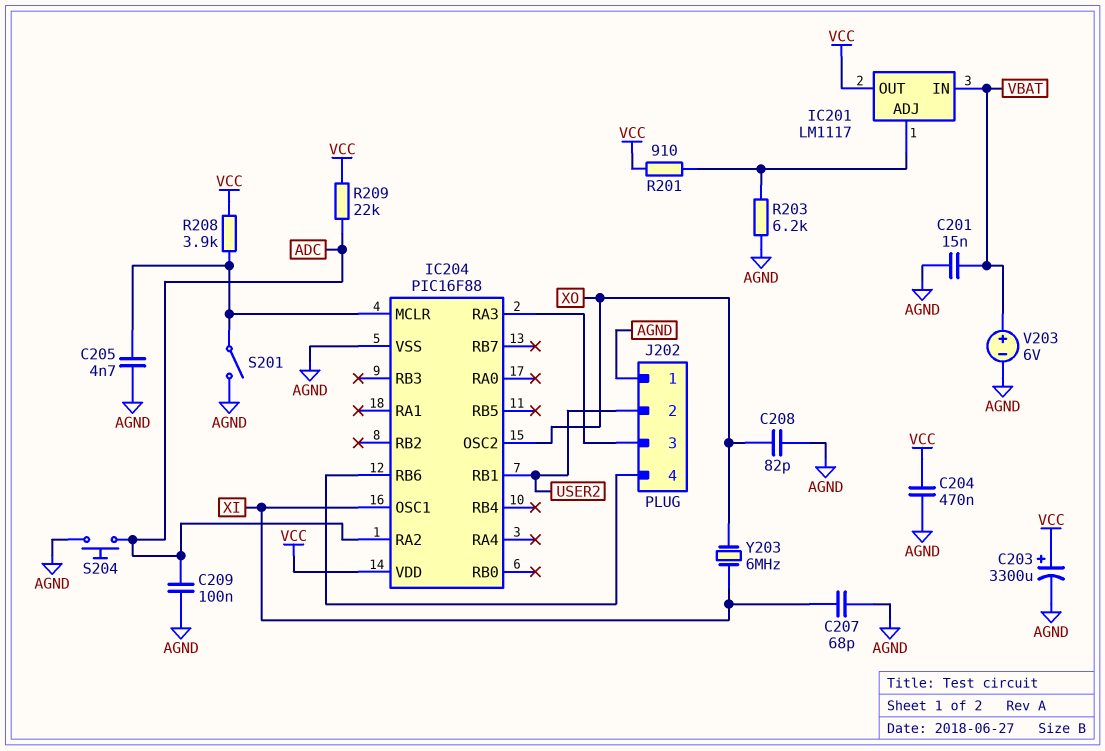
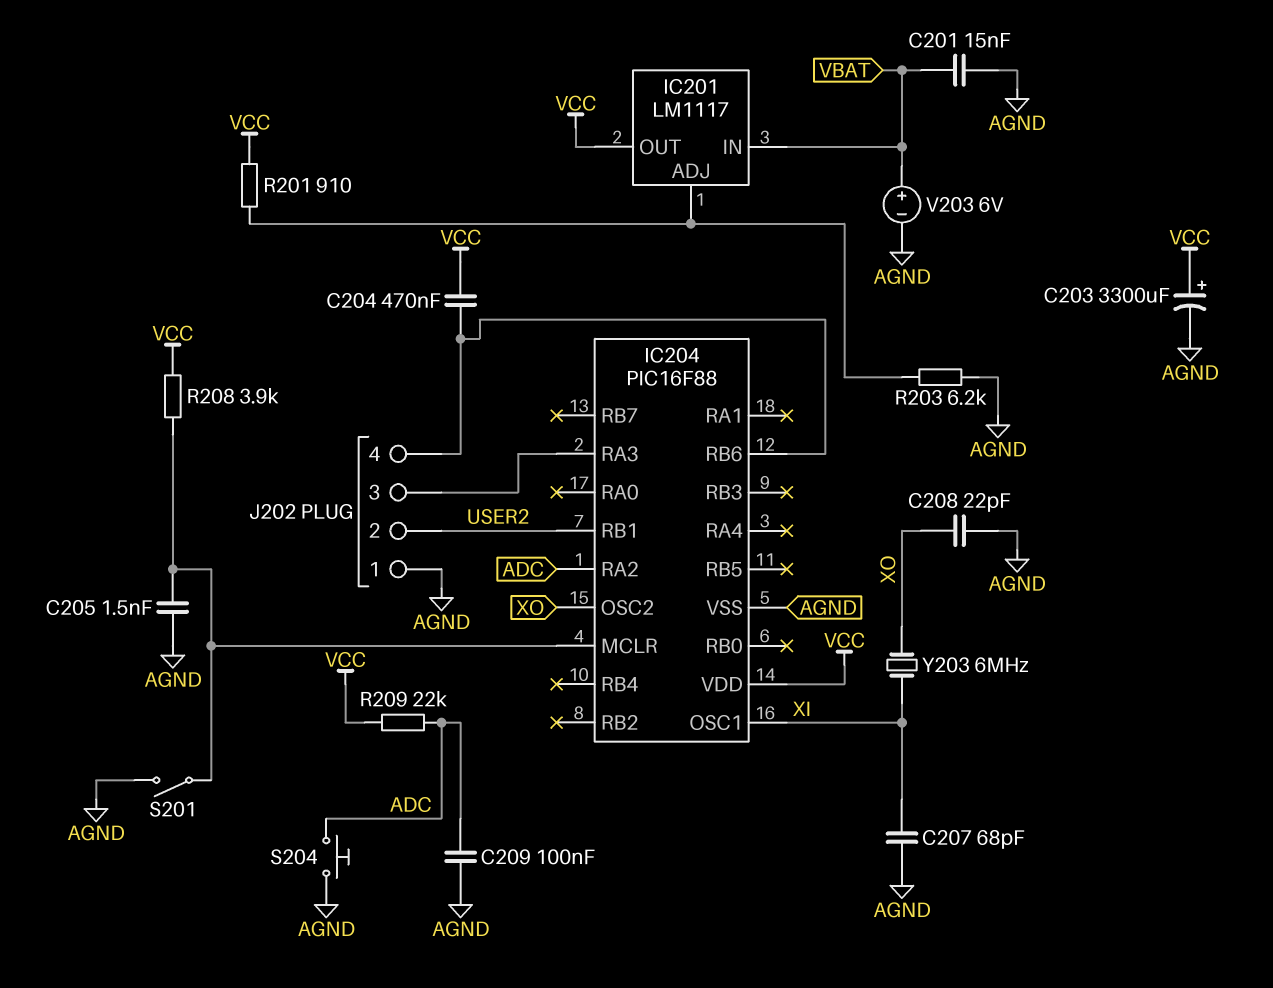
C204: 470nF (AGND, VCC) -> 470nF (IC204/RB6, VCC)
C205: 4.7nF (AGND, IC204/MCLR) -> 1.5nF (AGND, IC204/MCLR)
C208: 82pF (AGND, XO) -> 22pF (AGND, XO)

